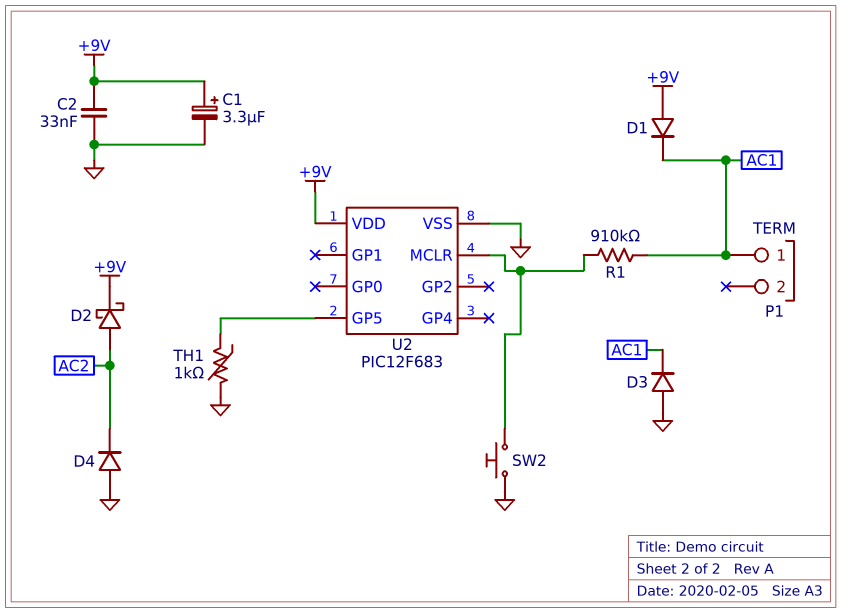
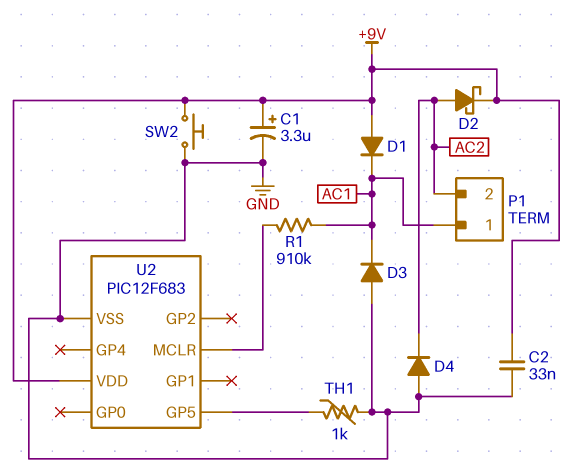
P1 pin 2: none -> AC2
SW2: button (GND, U2/MCLR) -> button (+9V, GND)

